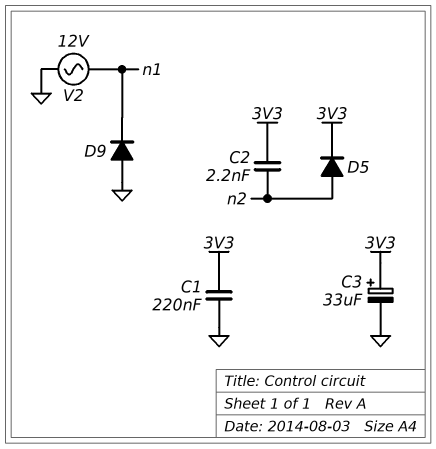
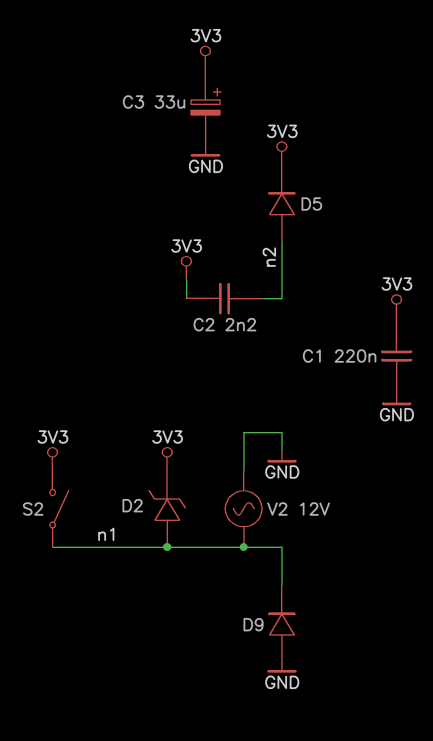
D2: none -> zener (A n1, K 3V3)
S2: none -> switch (3V3, n1)

